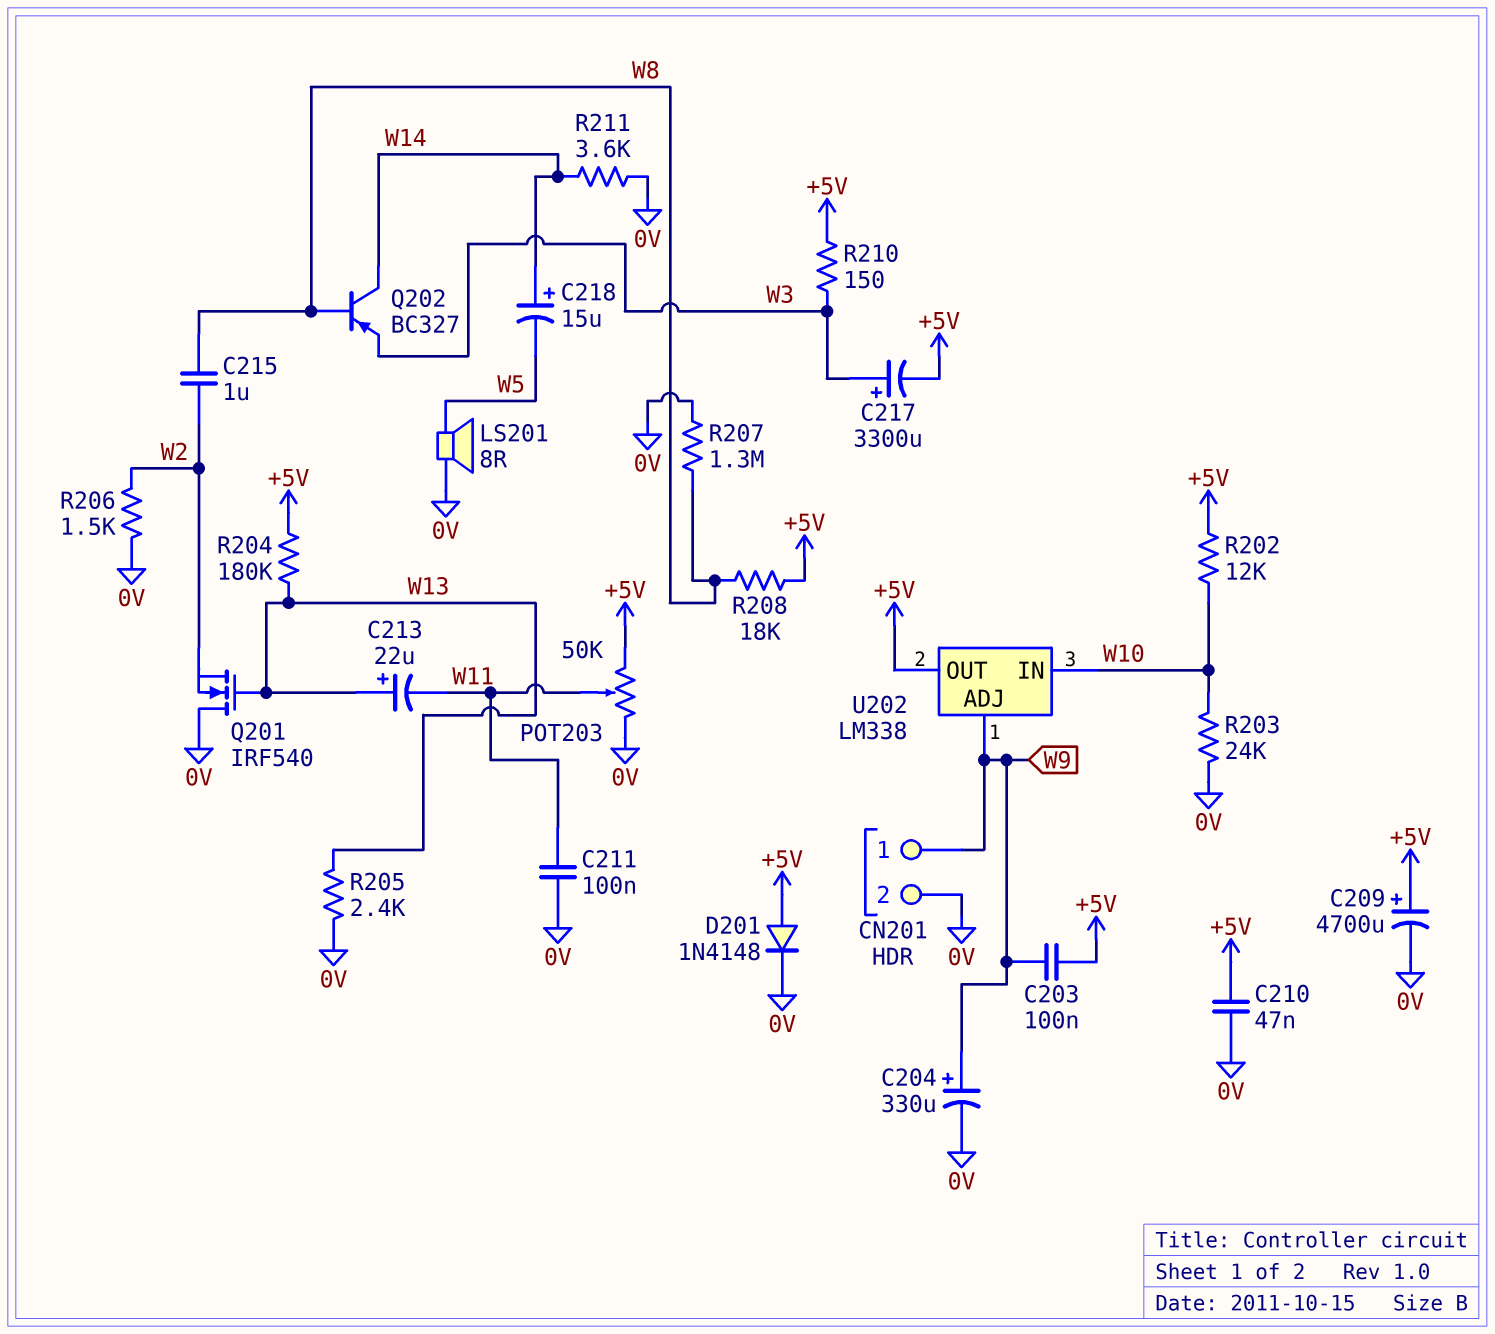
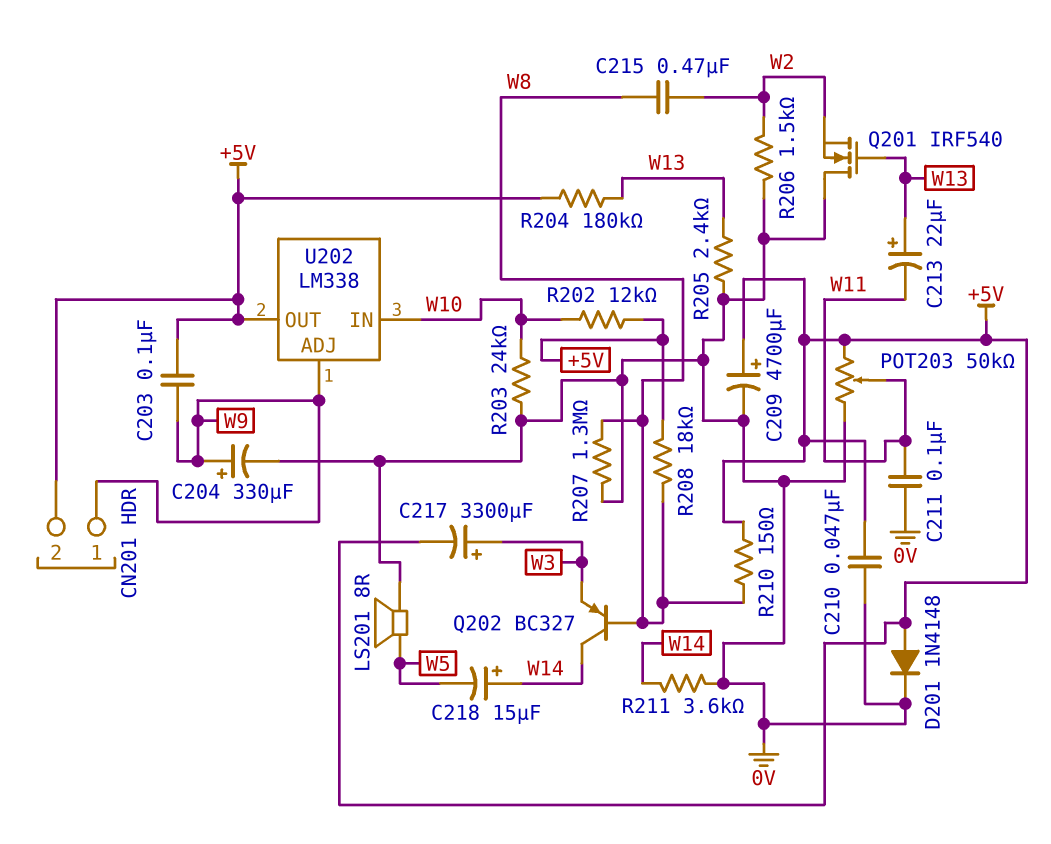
C215: 1uF (W2, W8) -> 470nF (W2, W8)
CN201 pin 2: 0V -> +5V
R210: 150 (+5V, W3) -> 150 (+5V, W8)

